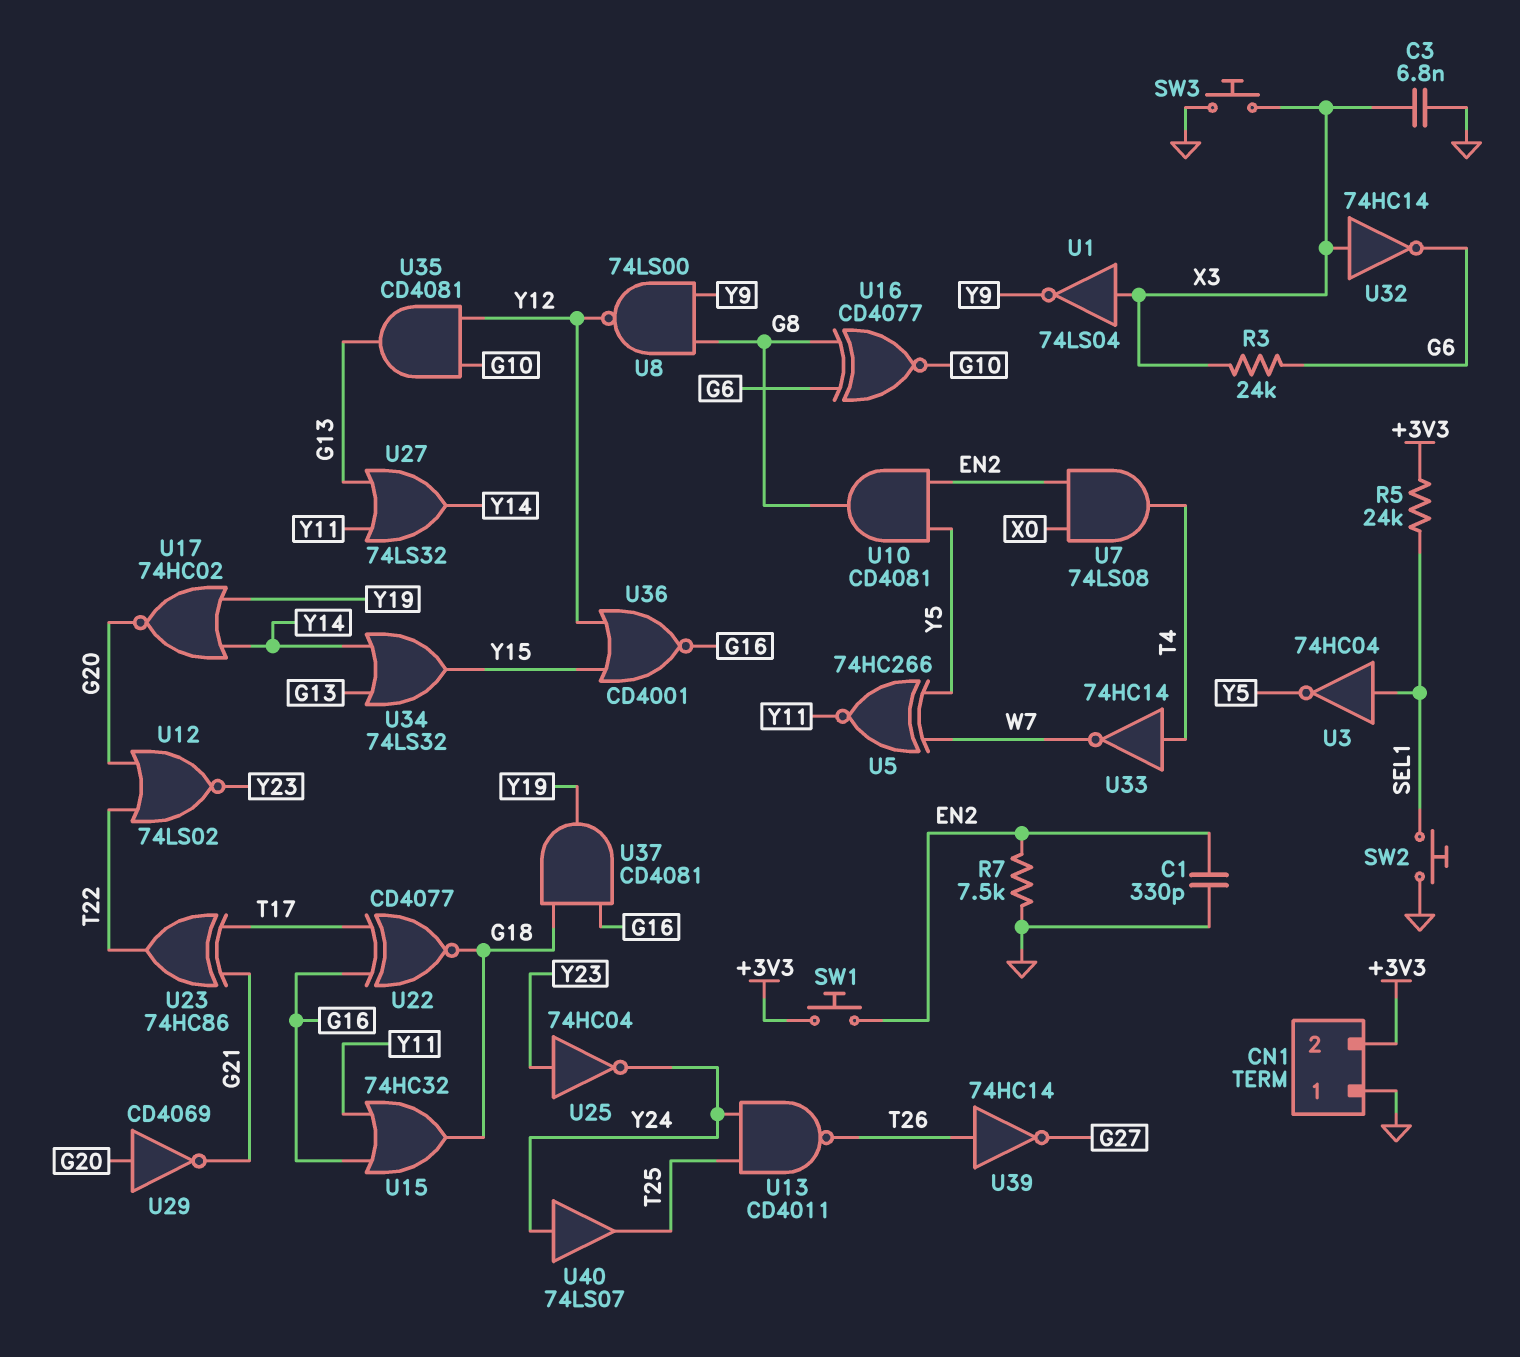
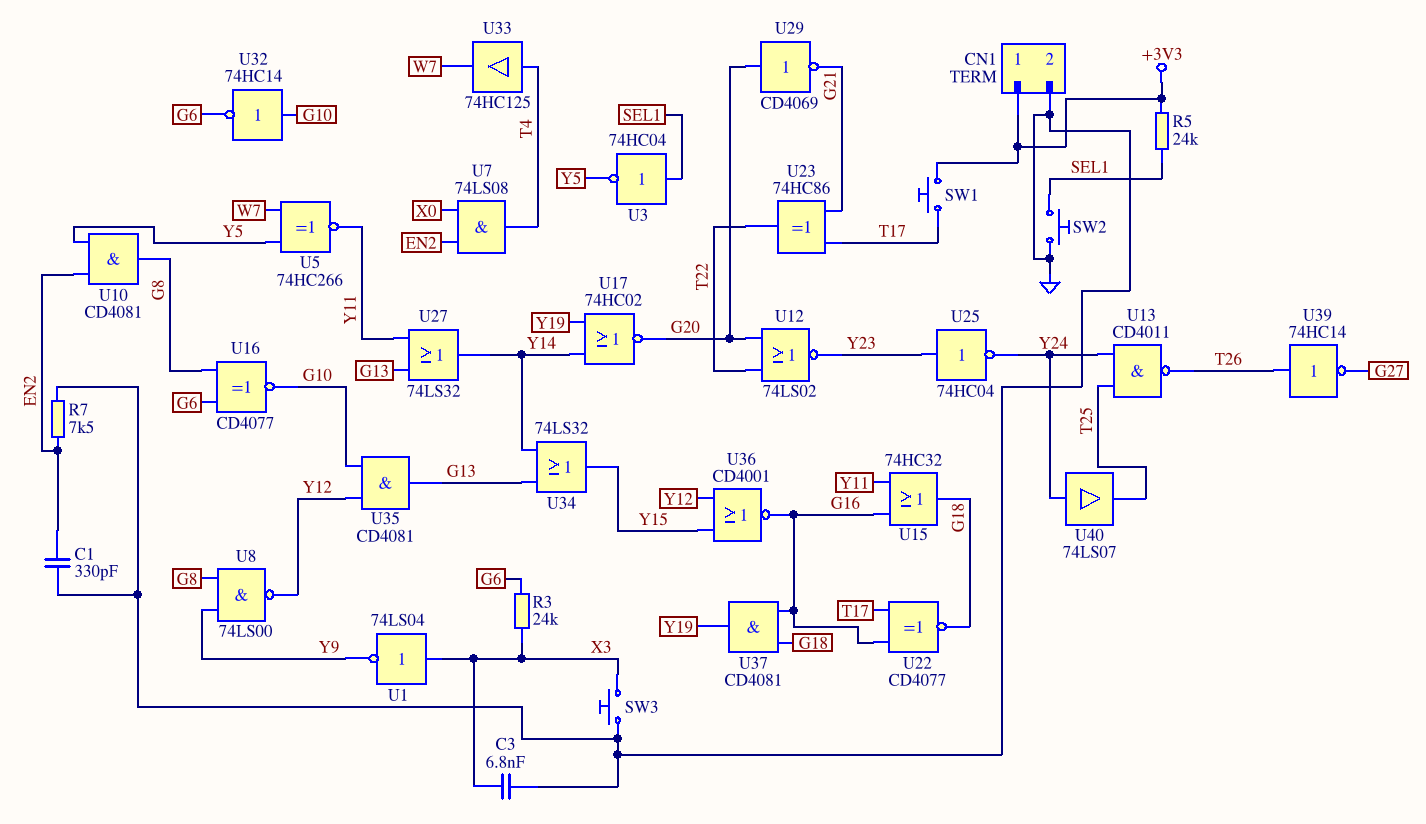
CN1 pin 1: GND -> +3V3
CN1 pin 2: +3V3 -> GND
SW1: button (+3V3, EN2) -> button (+3V3, T17)
U32: NOT 74HC14 (in X3, out G6) -> NOT 74HC14 (in G10, out G6)
U33: NOT 74HC14 (in T4, out W7) -> buffer 74HC125 (in T4, out W7)

